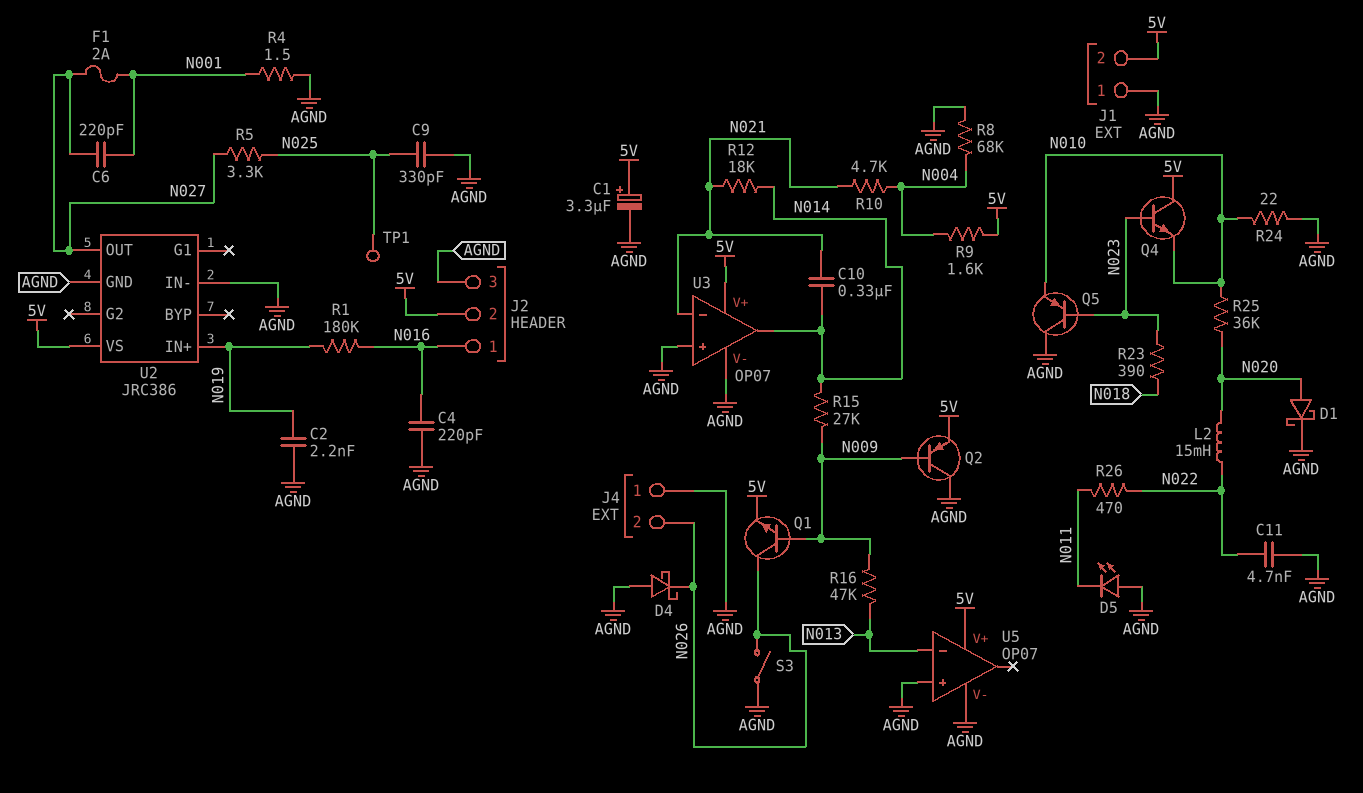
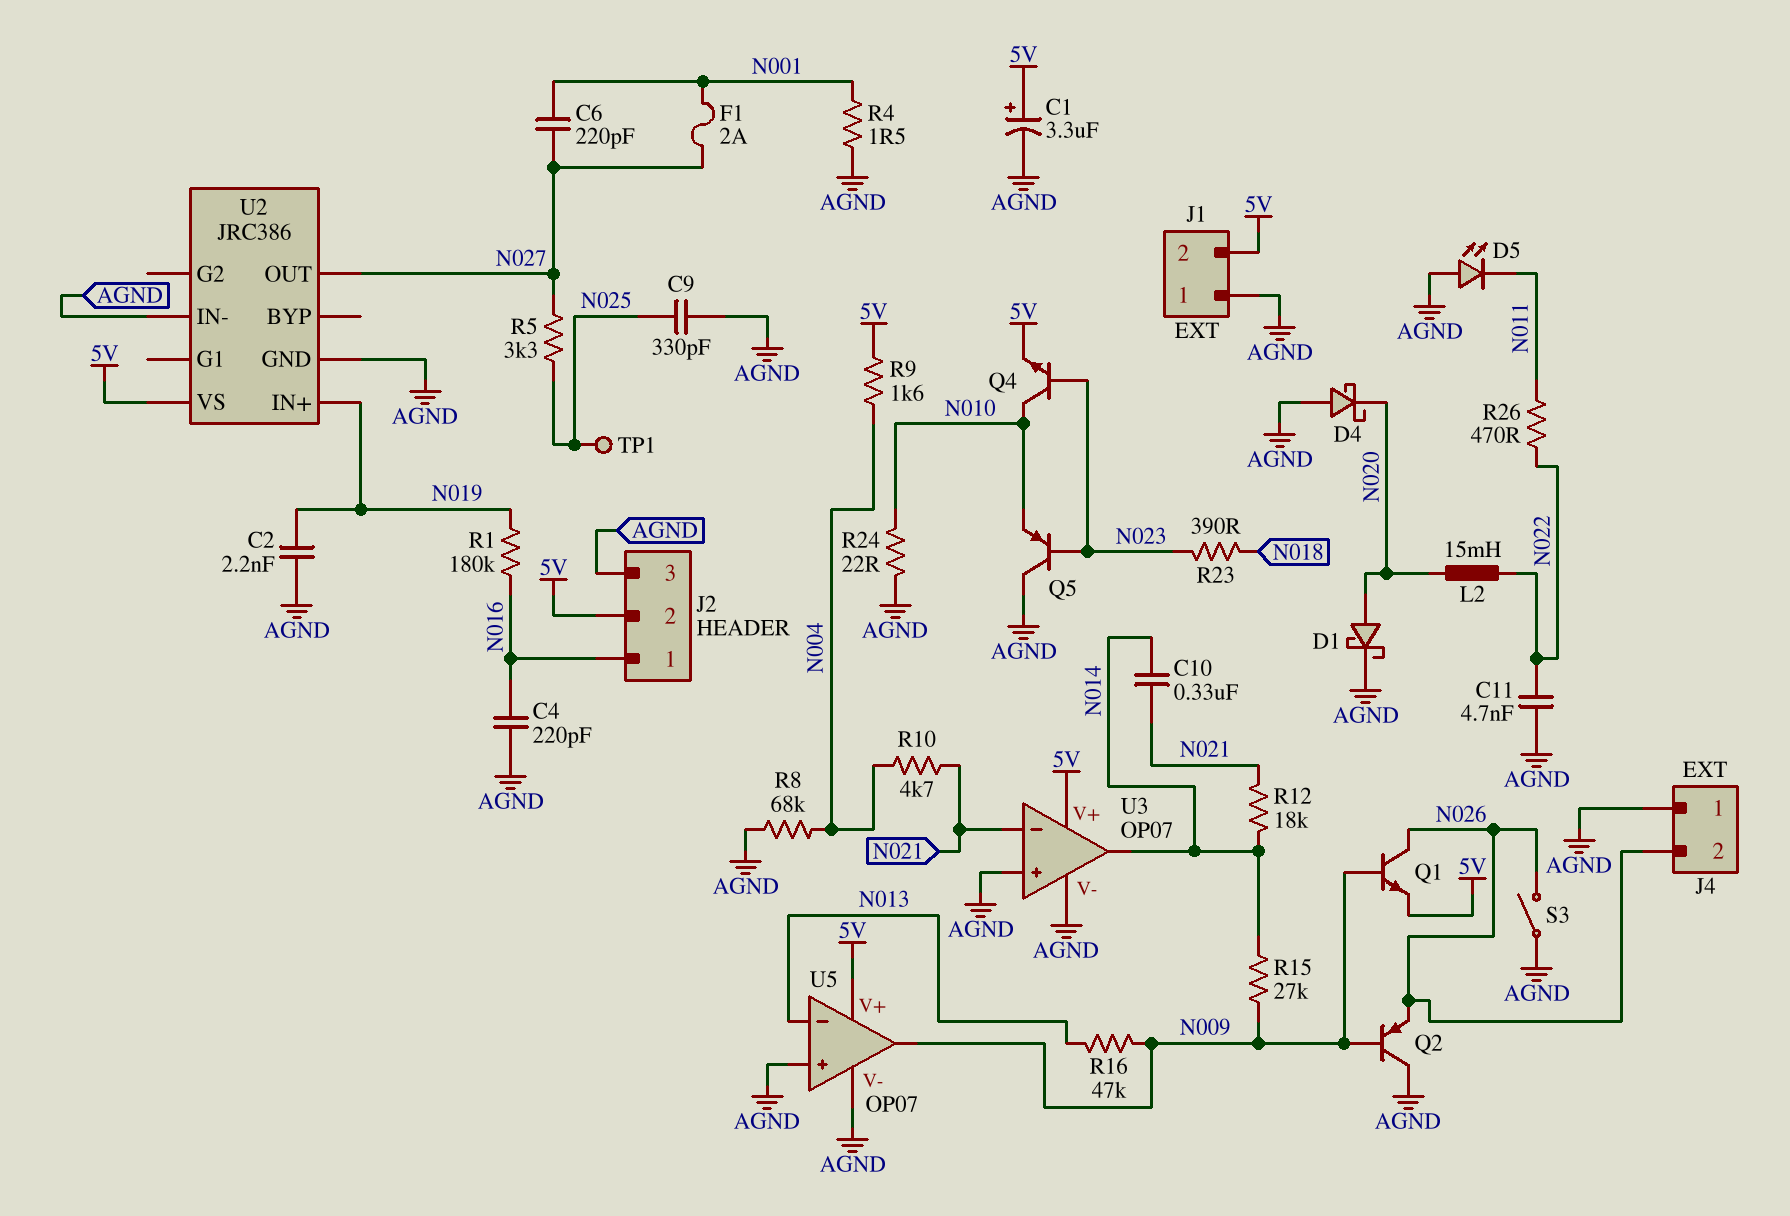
D4: schottky (A AGND, K N026) -> schottky (A AGND, K N020)
Q2: PNP (B N009, C AGND, E 5V) -> PNP (B N009, C AGND, E N026)
Q4: NPN (B N023, C 5V, E N010) -> NPN (B N023, C N010, E 5V)
R25: 36k (N010, N020) -> none
U5 pin out: none -> N009

